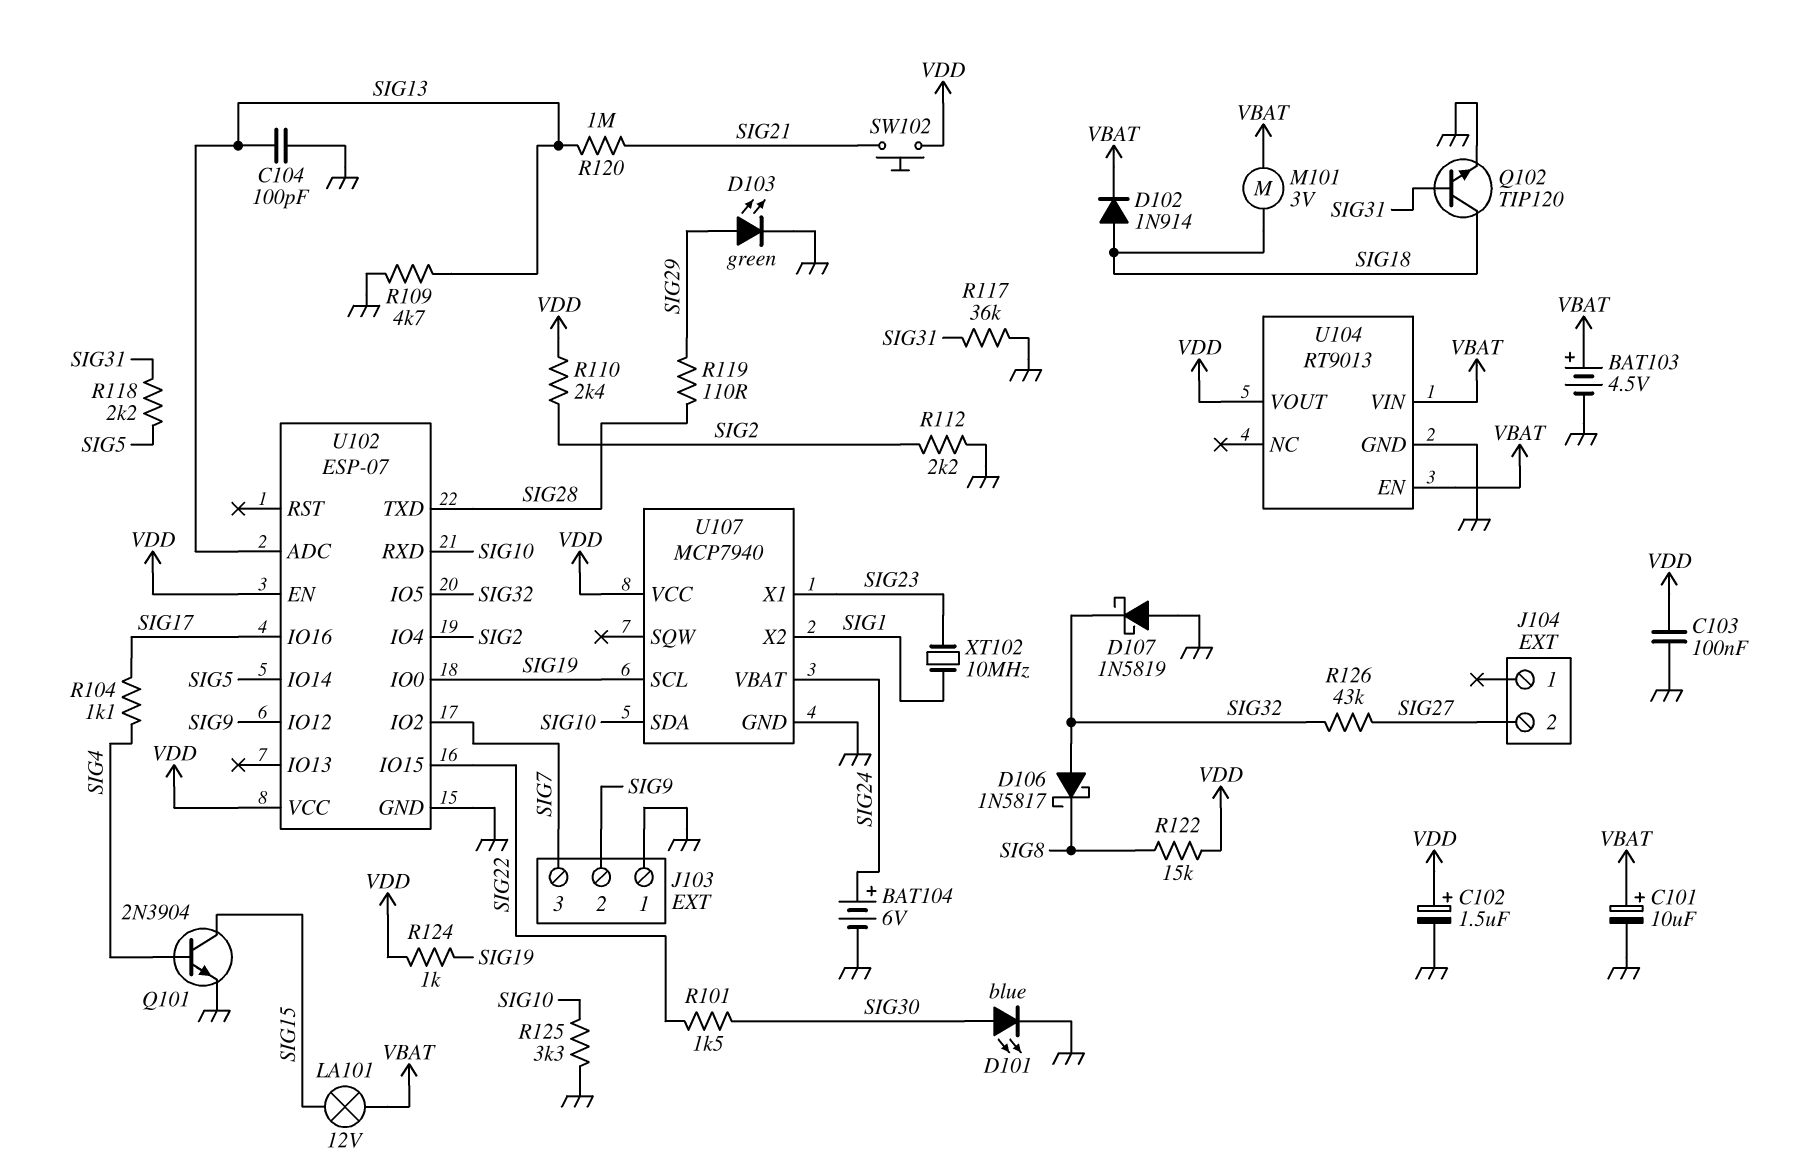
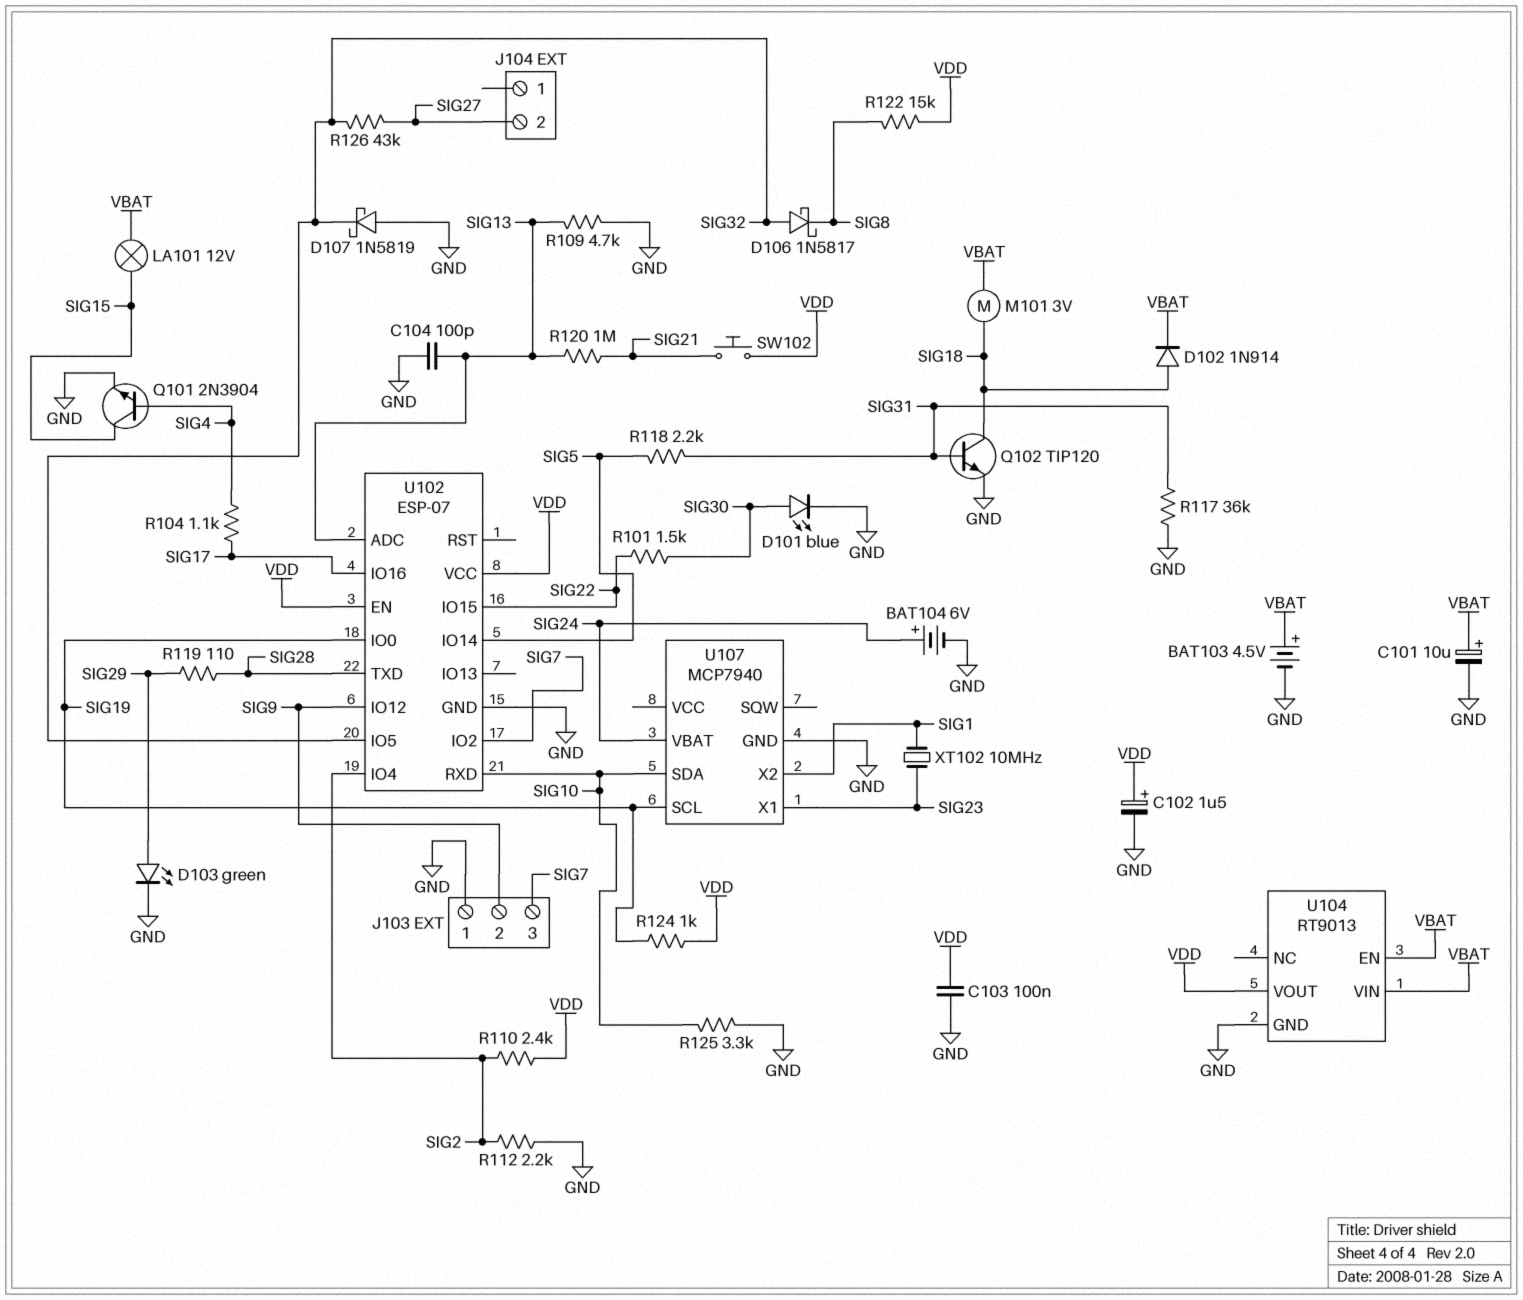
U107 pin VCC: VDD -> none

